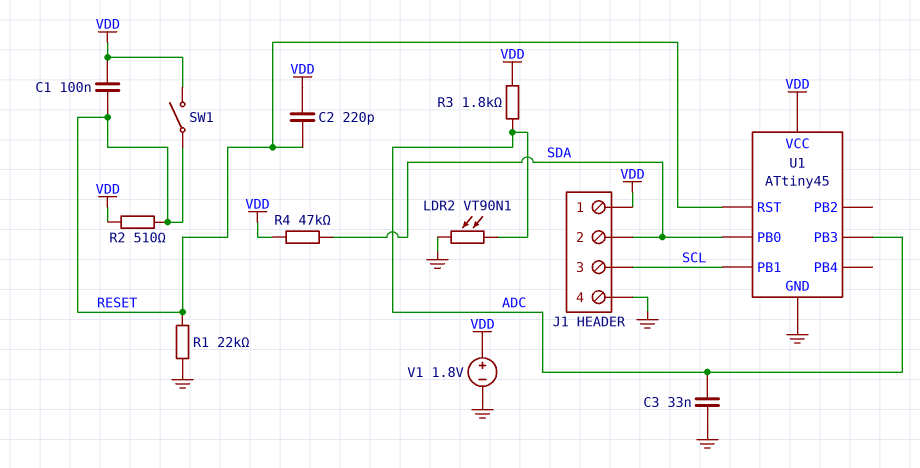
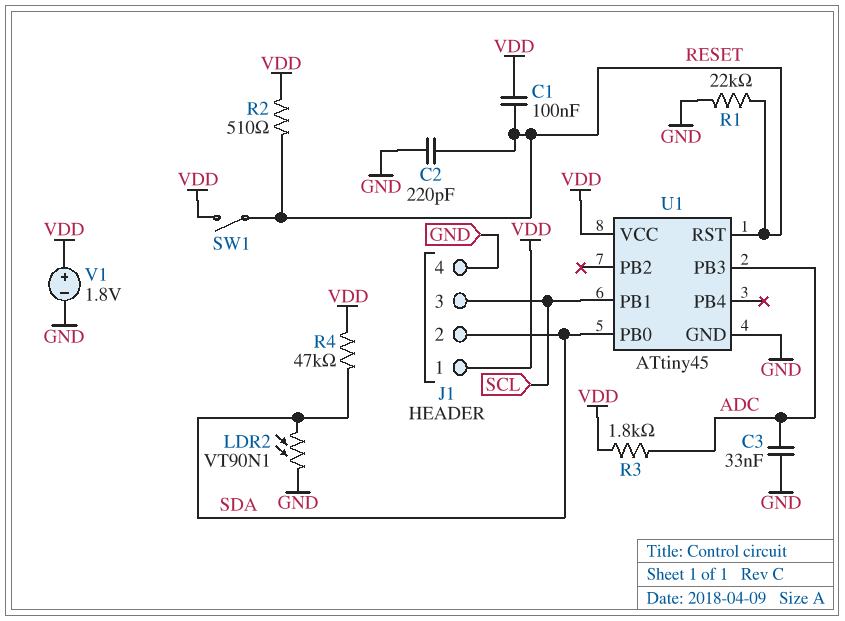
C2: 220pF (RESET, VDD) -> 220pF (GND, RESET)
LDR2: VT90N1 (ADC, GND) -> VT90N1 (GND, SDA)

